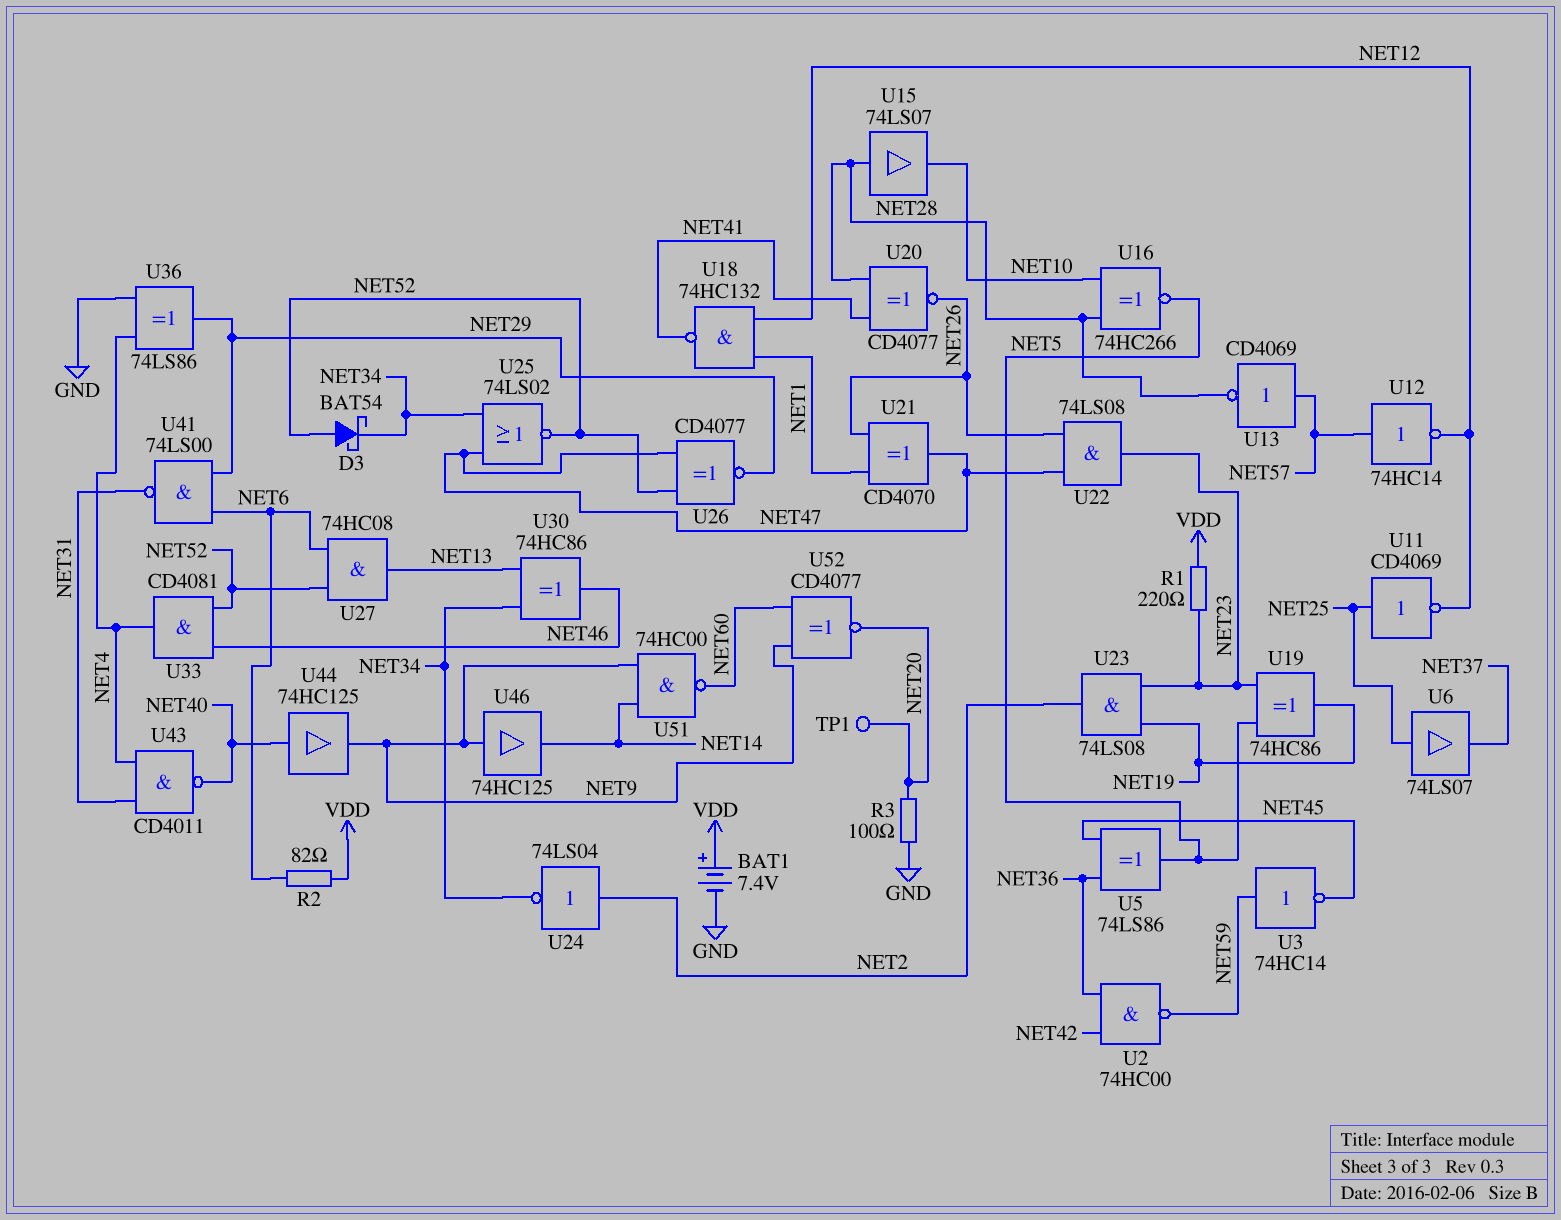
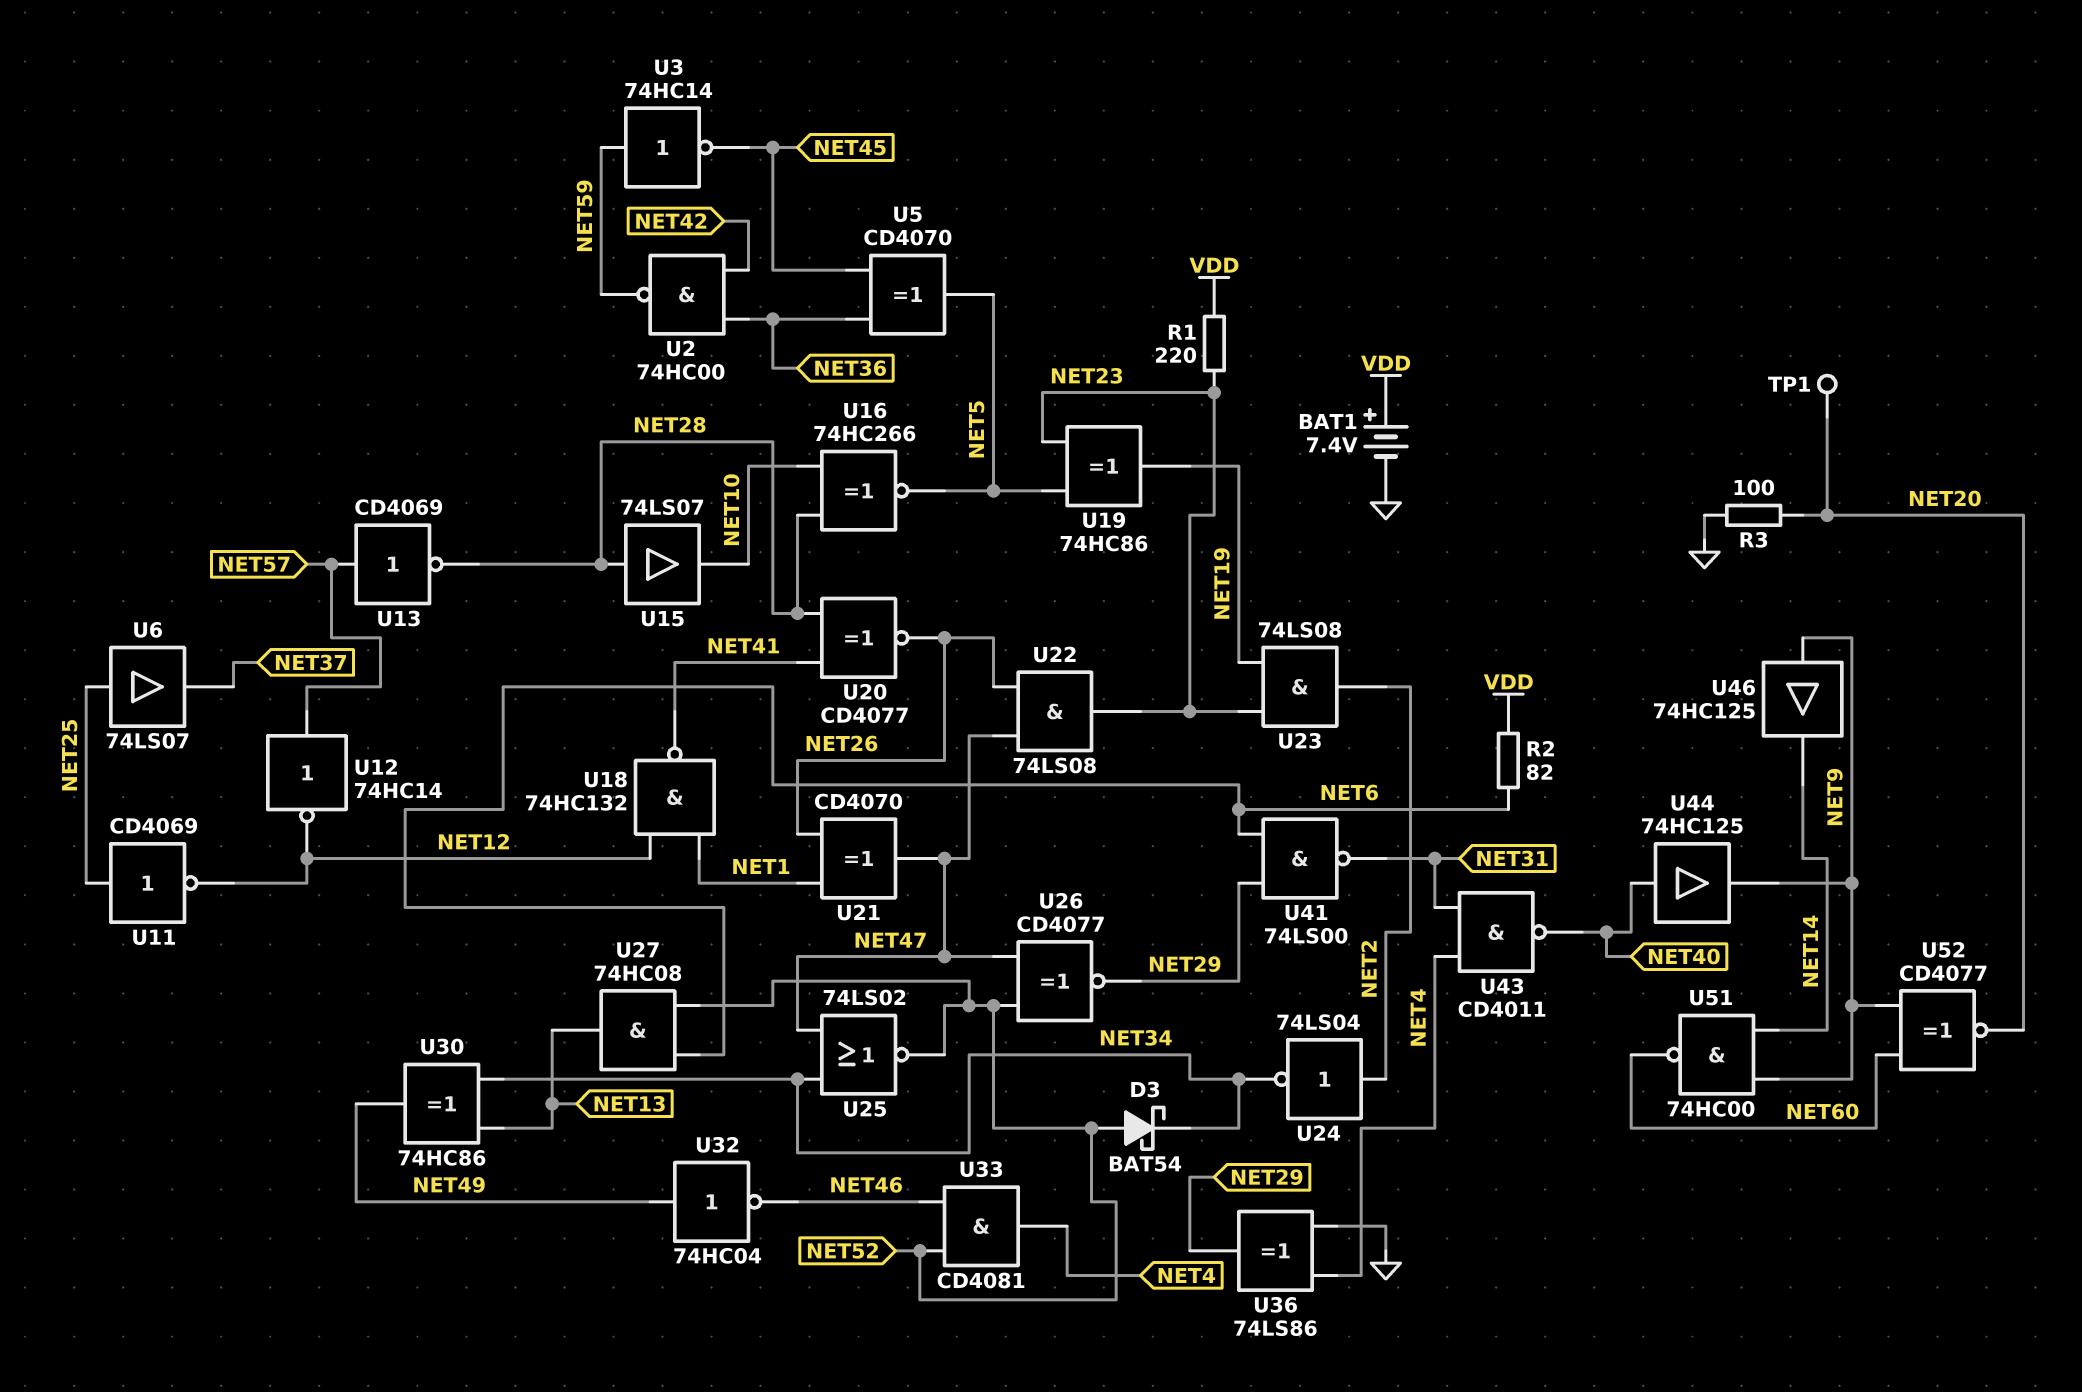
U5: XOR 74LS86 (in NET36, in NET45, out NET5) -> XOR CD4070 (in NET36, in NET45, out NET5)
U30: XOR 74HC86 (in NET13, in NET34, out NET46) -> XOR 74HC86 (in NET13, in NET34, out NET49)
U32: none -> NOT 74HC04 (in NET49, out NET46)

